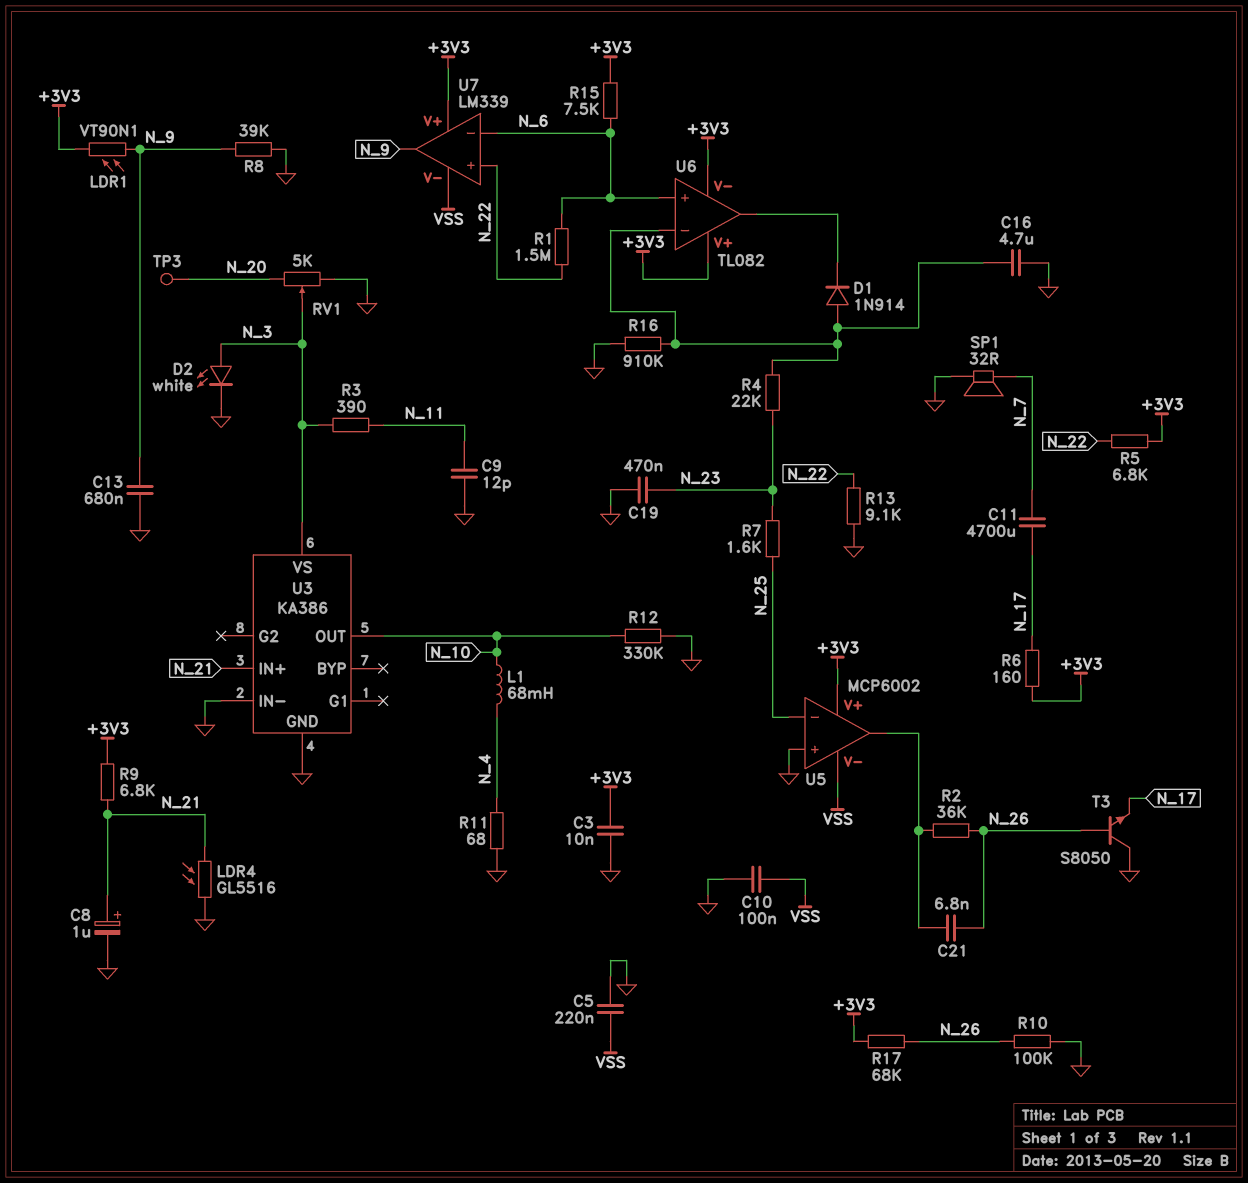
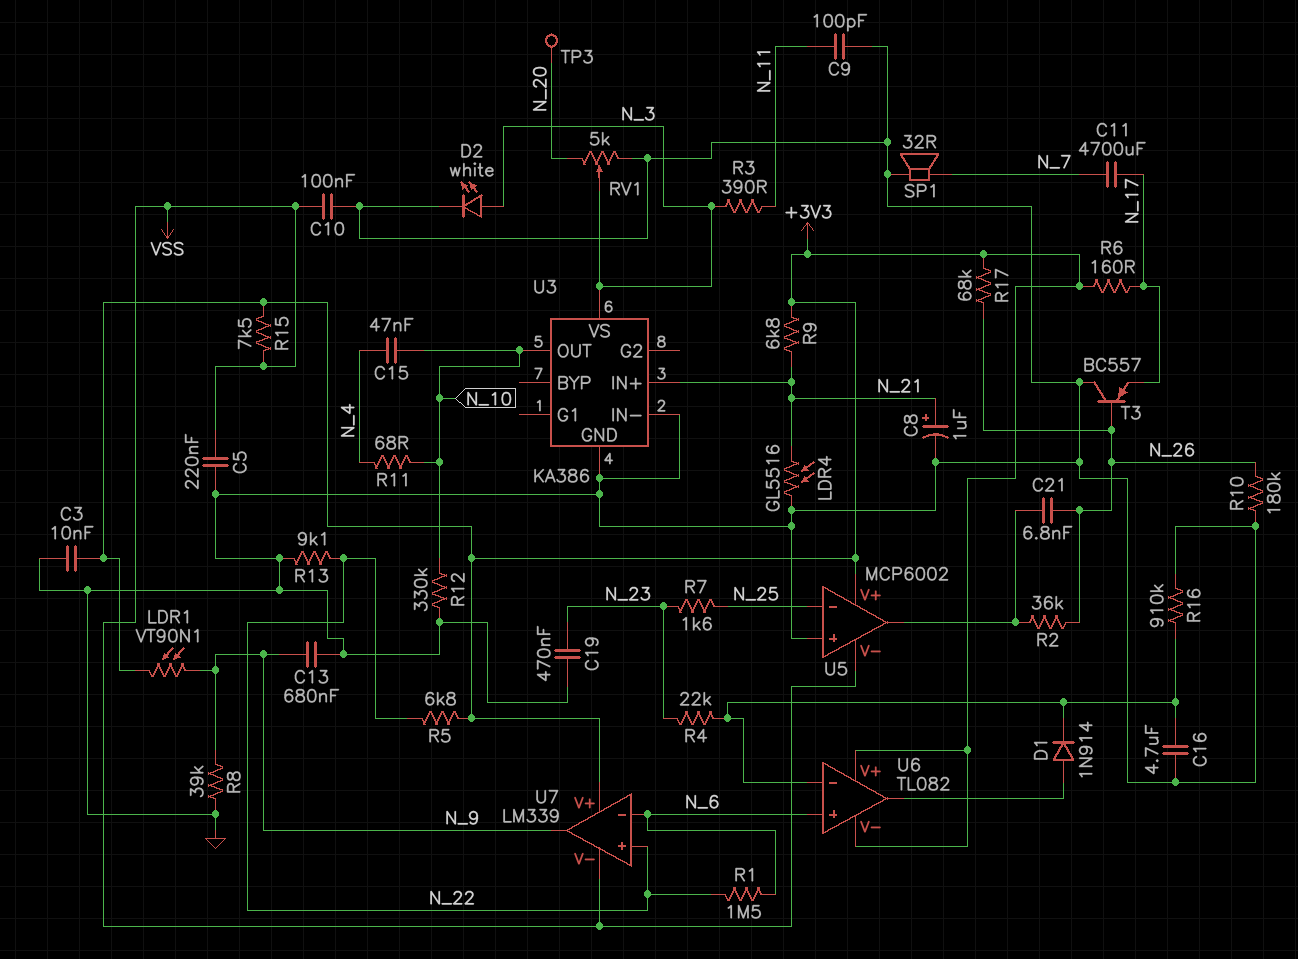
C9: 12pF (GND, N_11) -> 100pF (GND, N_11)
C15: none -> 47nF (N_4, N_10)
D1: diode 1N914 (A U6/in-, K U6/out) -> diode 1N914 (A U6/out, K U6/in-)
L1: 68mH (N_4, N_10) -> none
R10: 100k (GND, N_26) -> 180k (GND, N_26)
R11: 68 (GND, N_4) -> 68 (N_4, N_10)
R15: 7.5k (+3V3, N_6) -> 7.5k (+3V3, VSS)
T3: NPN S8050 (B N_26, C GND, E N_17) -> PNP BC557 (B N_26, C GND, E N_17)

